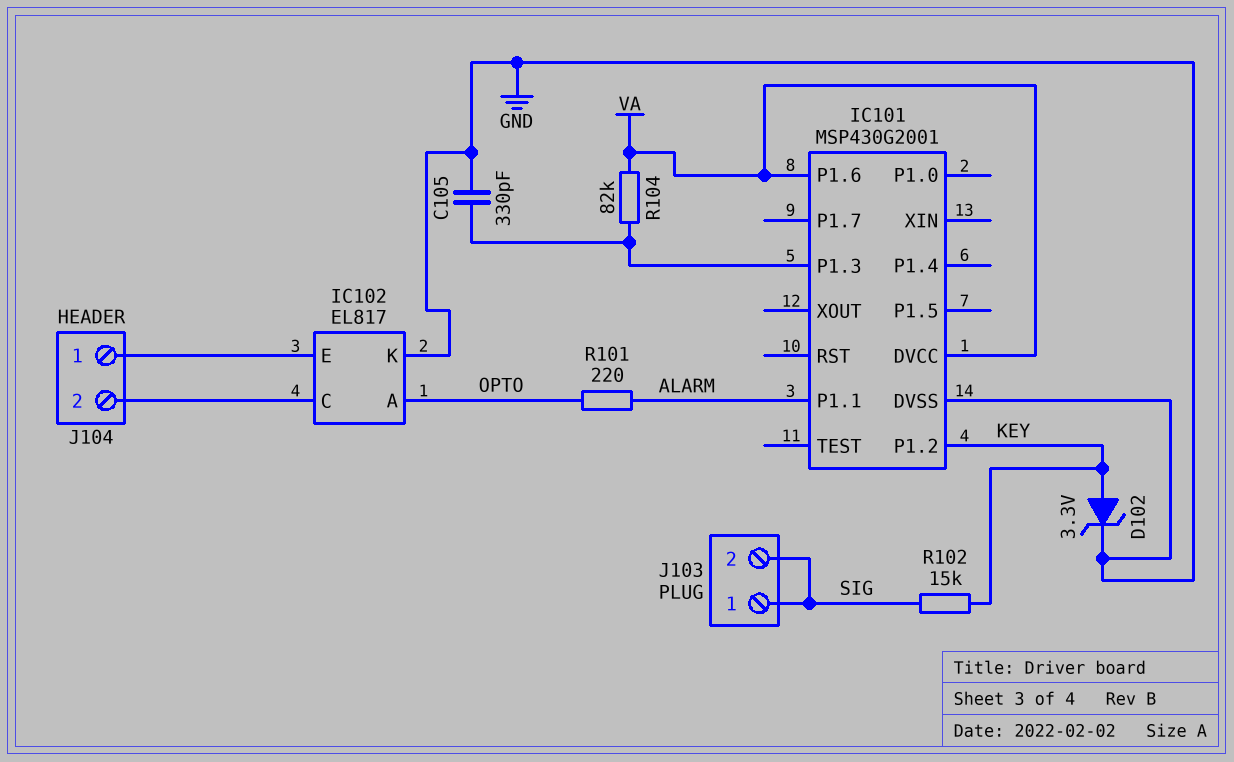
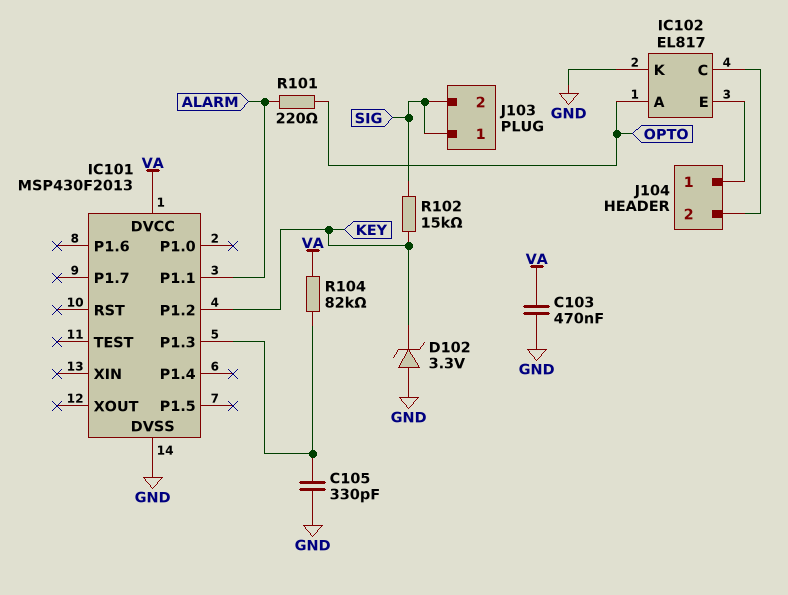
C103: none -> 470nF (GND, VA)
D102: zener 3.3V (A KEY, K GND) -> zener 3.3V (A GND, K KEY)
IC101: MSP430G2001 -> MSP430F2013
IC101 pin P1.6: VA -> none

